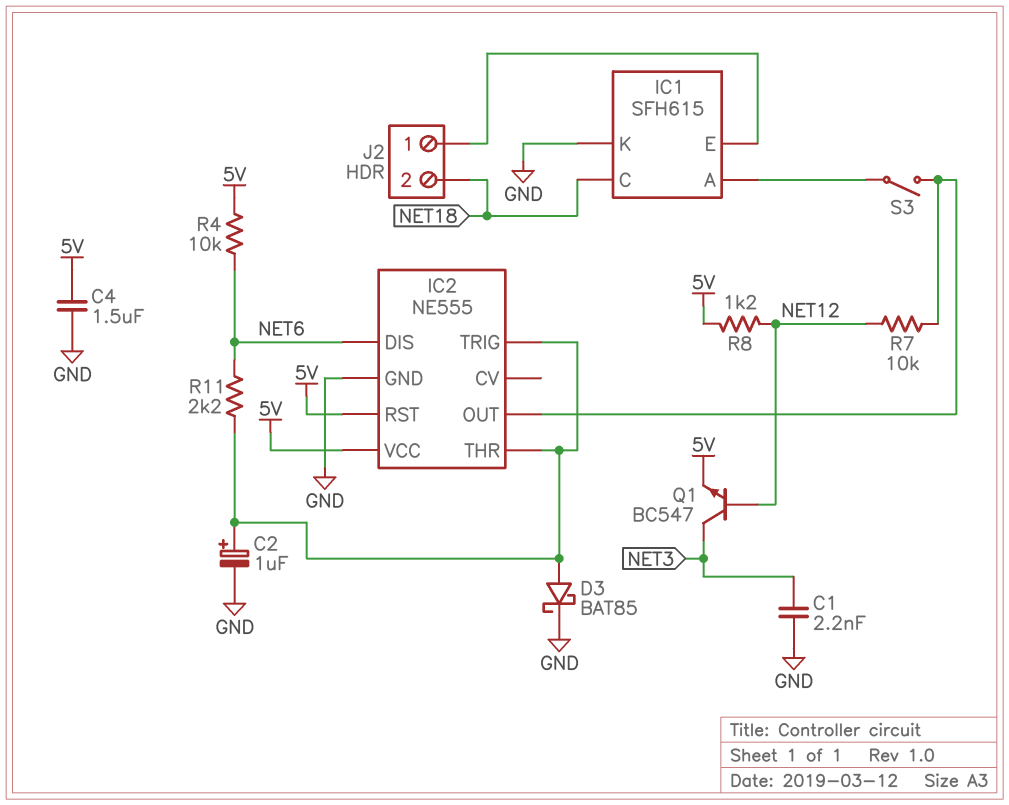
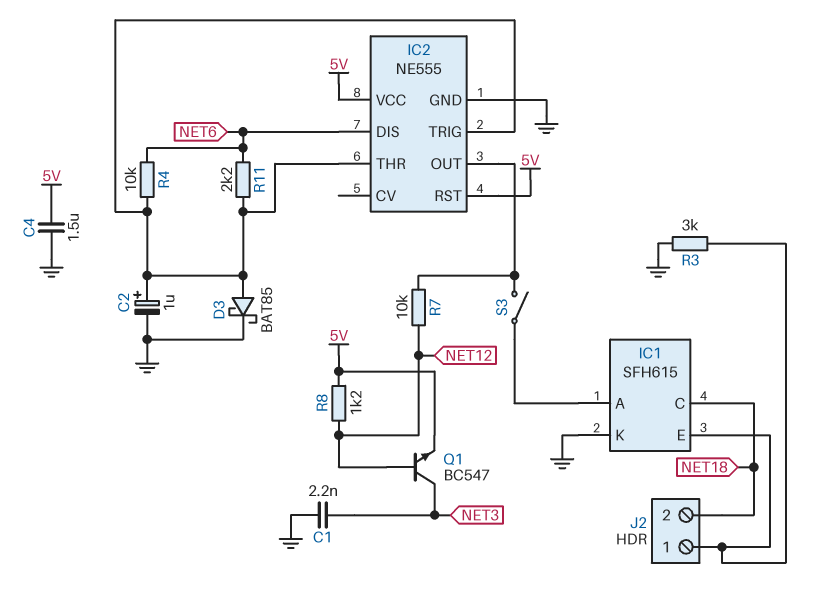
R3: none -> 3k (GND, IC1/E)
R4: 10k (5V, NET6) -> 10k (IC2/THR, NET6)

